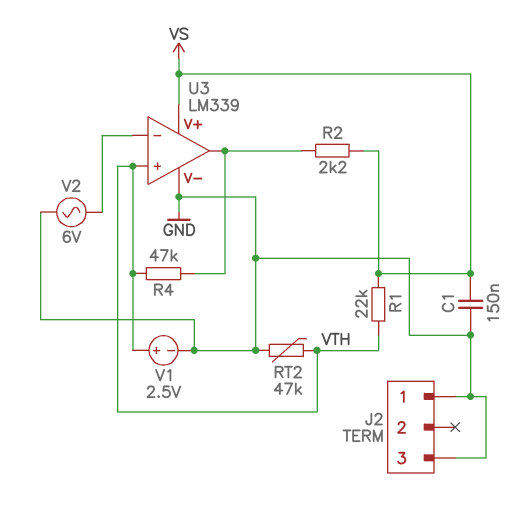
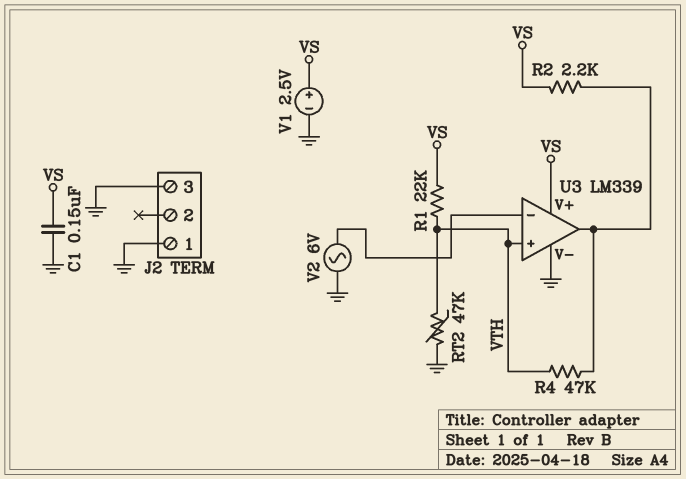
V1: 2.5V (plus VTH, minus GND) -> 2.5V (plus VS, minus GND)

